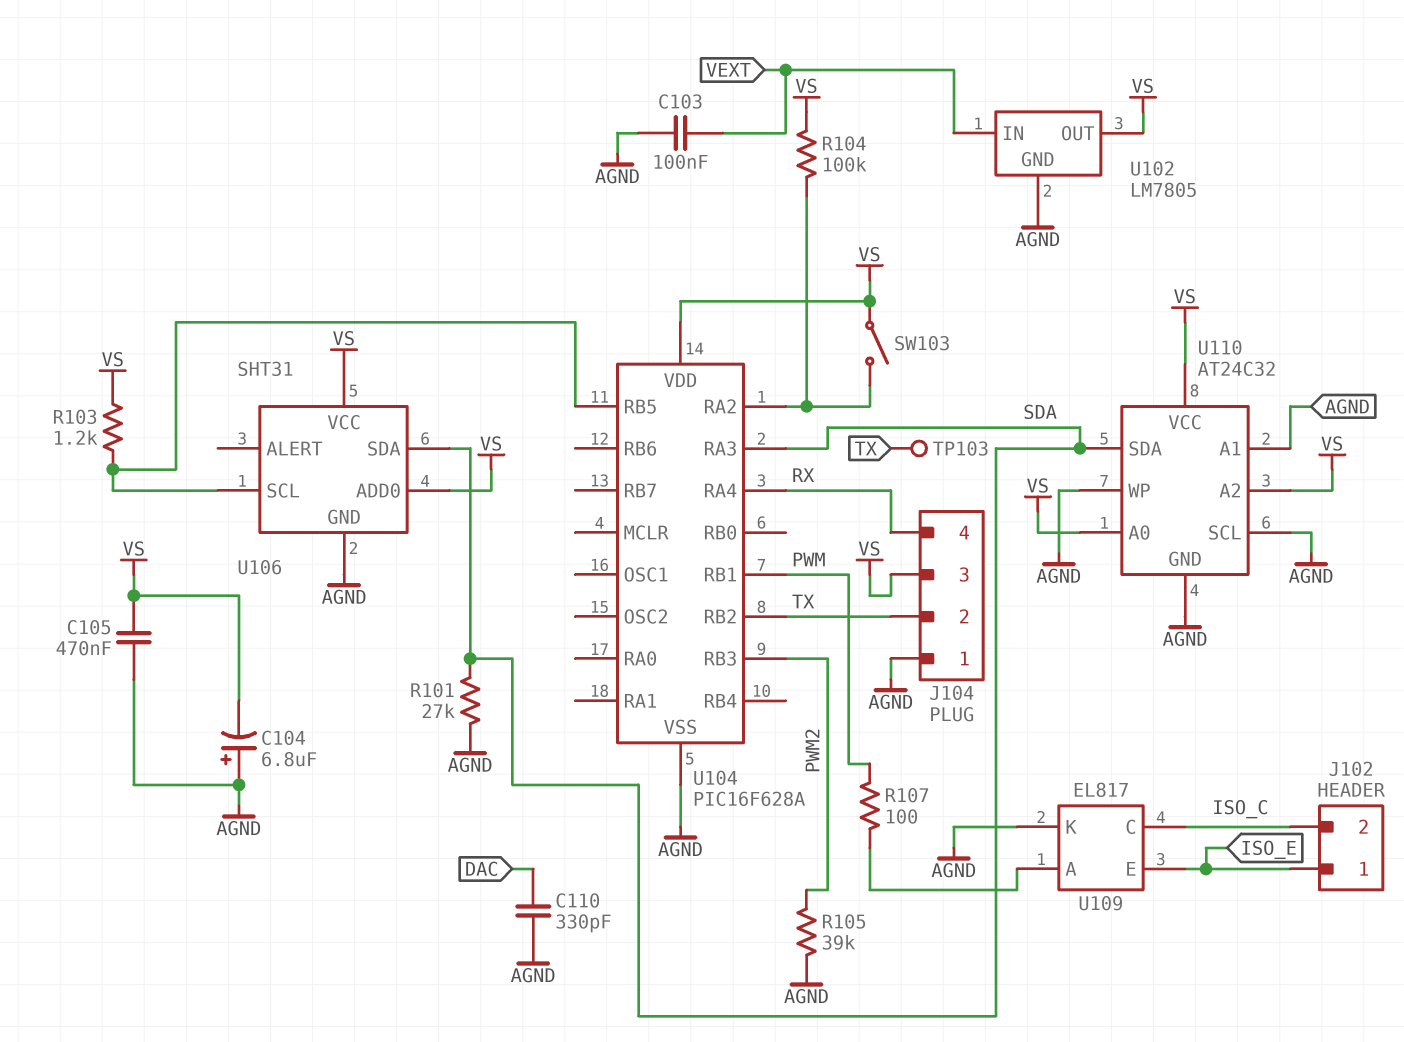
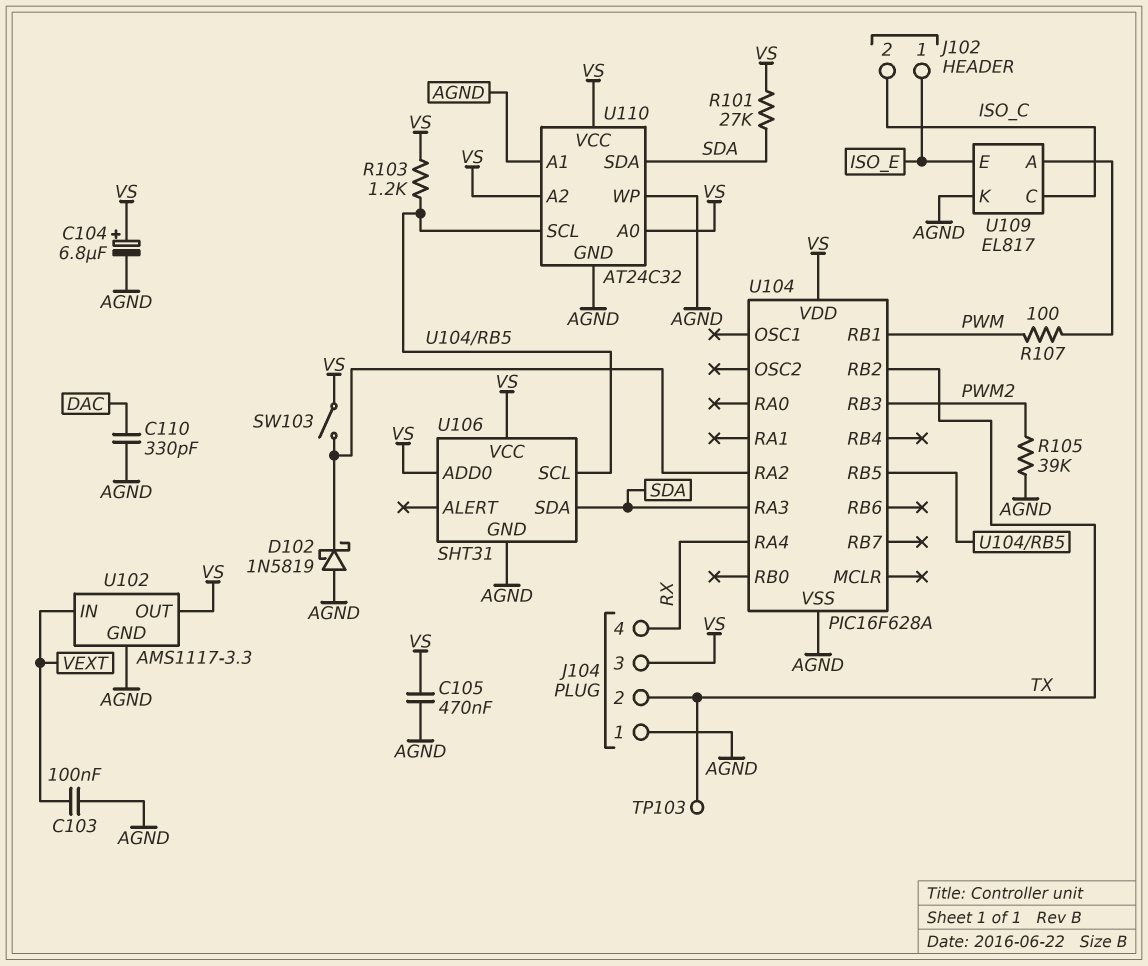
C104: 6.8uF (plus AGND, minus VS) -> 6.8uF (plus VS, minus AGND)
D102: none -> schottky 1N5819 (A AGND, K U104/RA2)
R101: 27k (AGND, SDA) -> 27k (SDA, VS)
R104: 100k (U104/RA2, VS) -> none
U102: LM7805 -> AMS1117-3.3
U110 pin SCL: AGND -> U104/RB5

